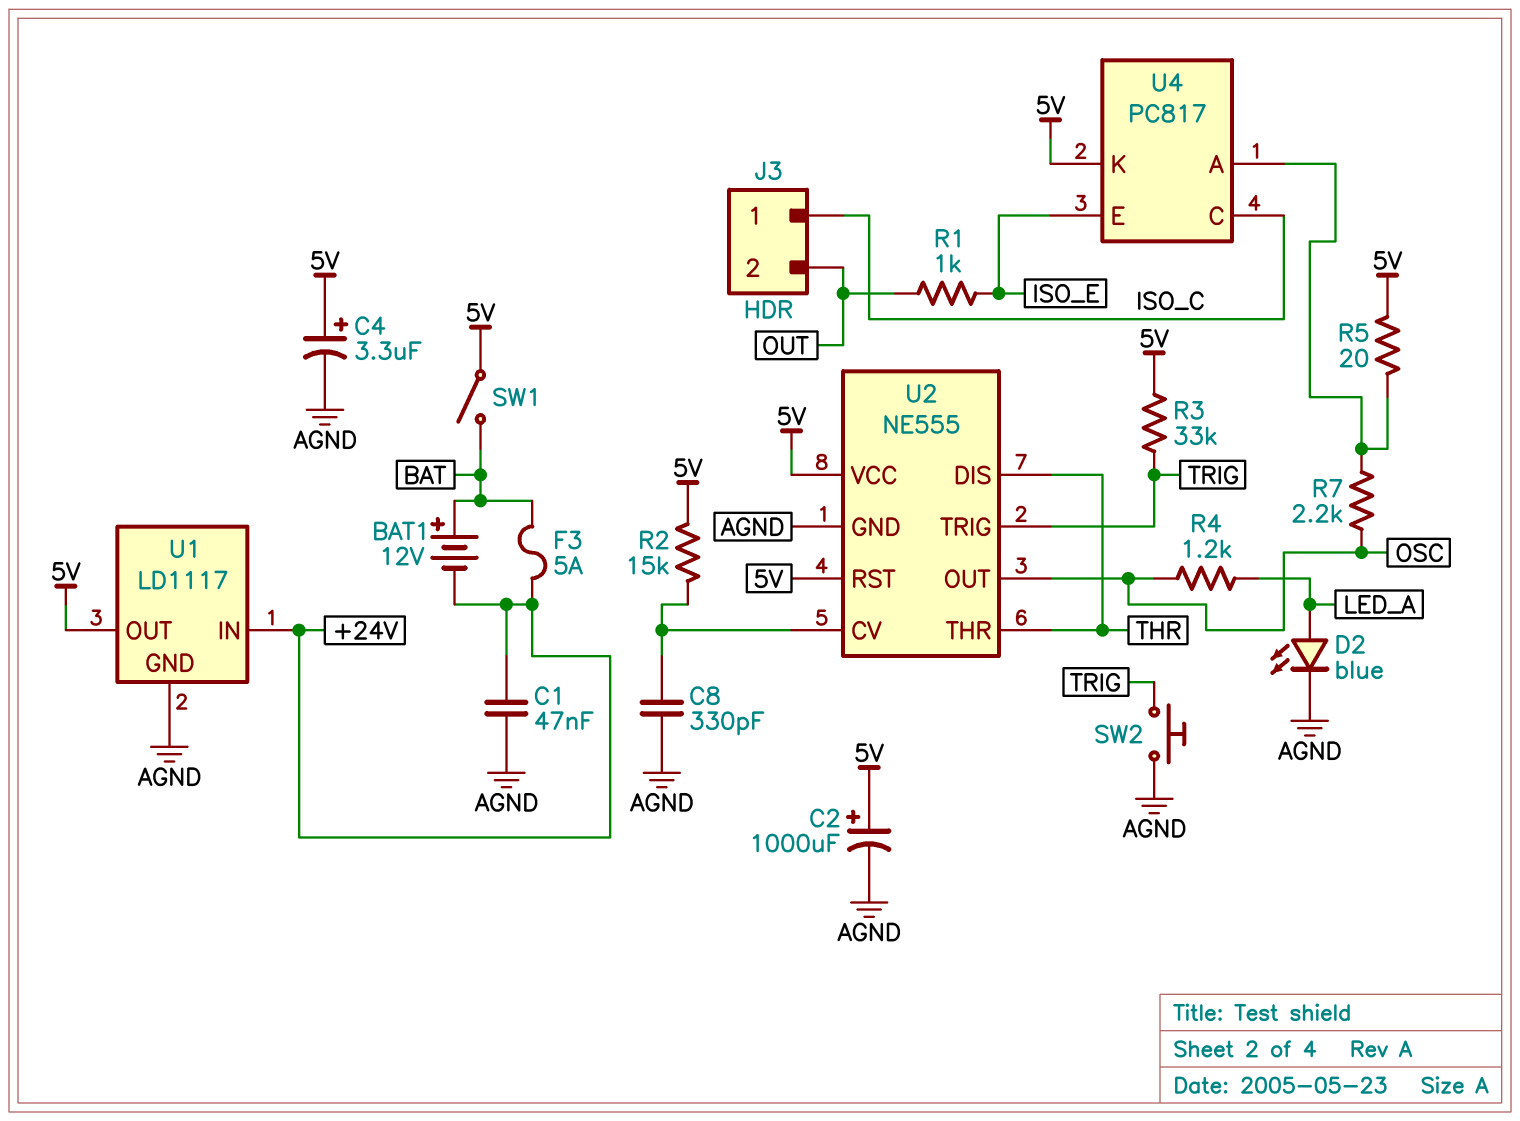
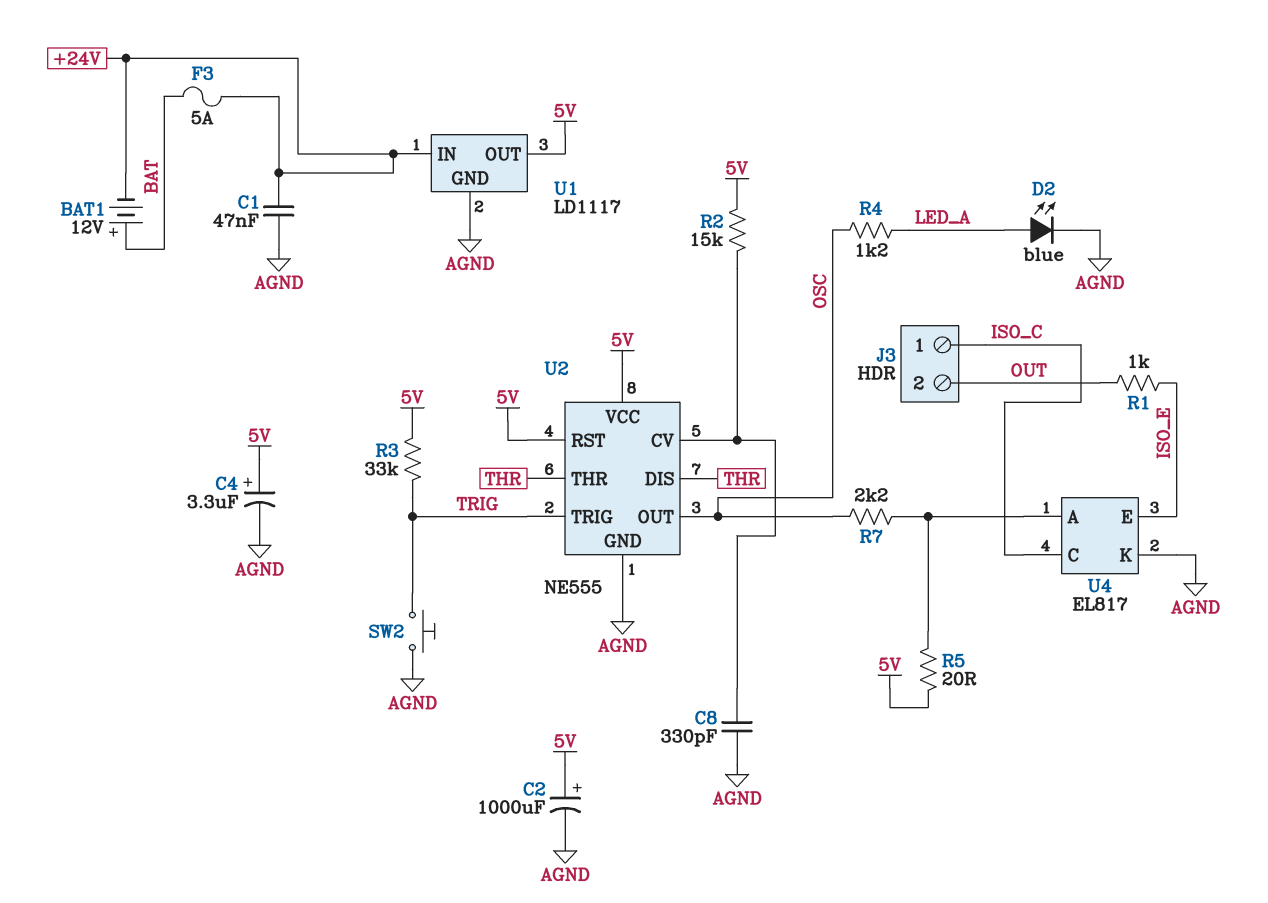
SW1: switch (5V, BAT) -> none
U4: PC817 -> EL817
U4 pin K: 5V -> AGND

